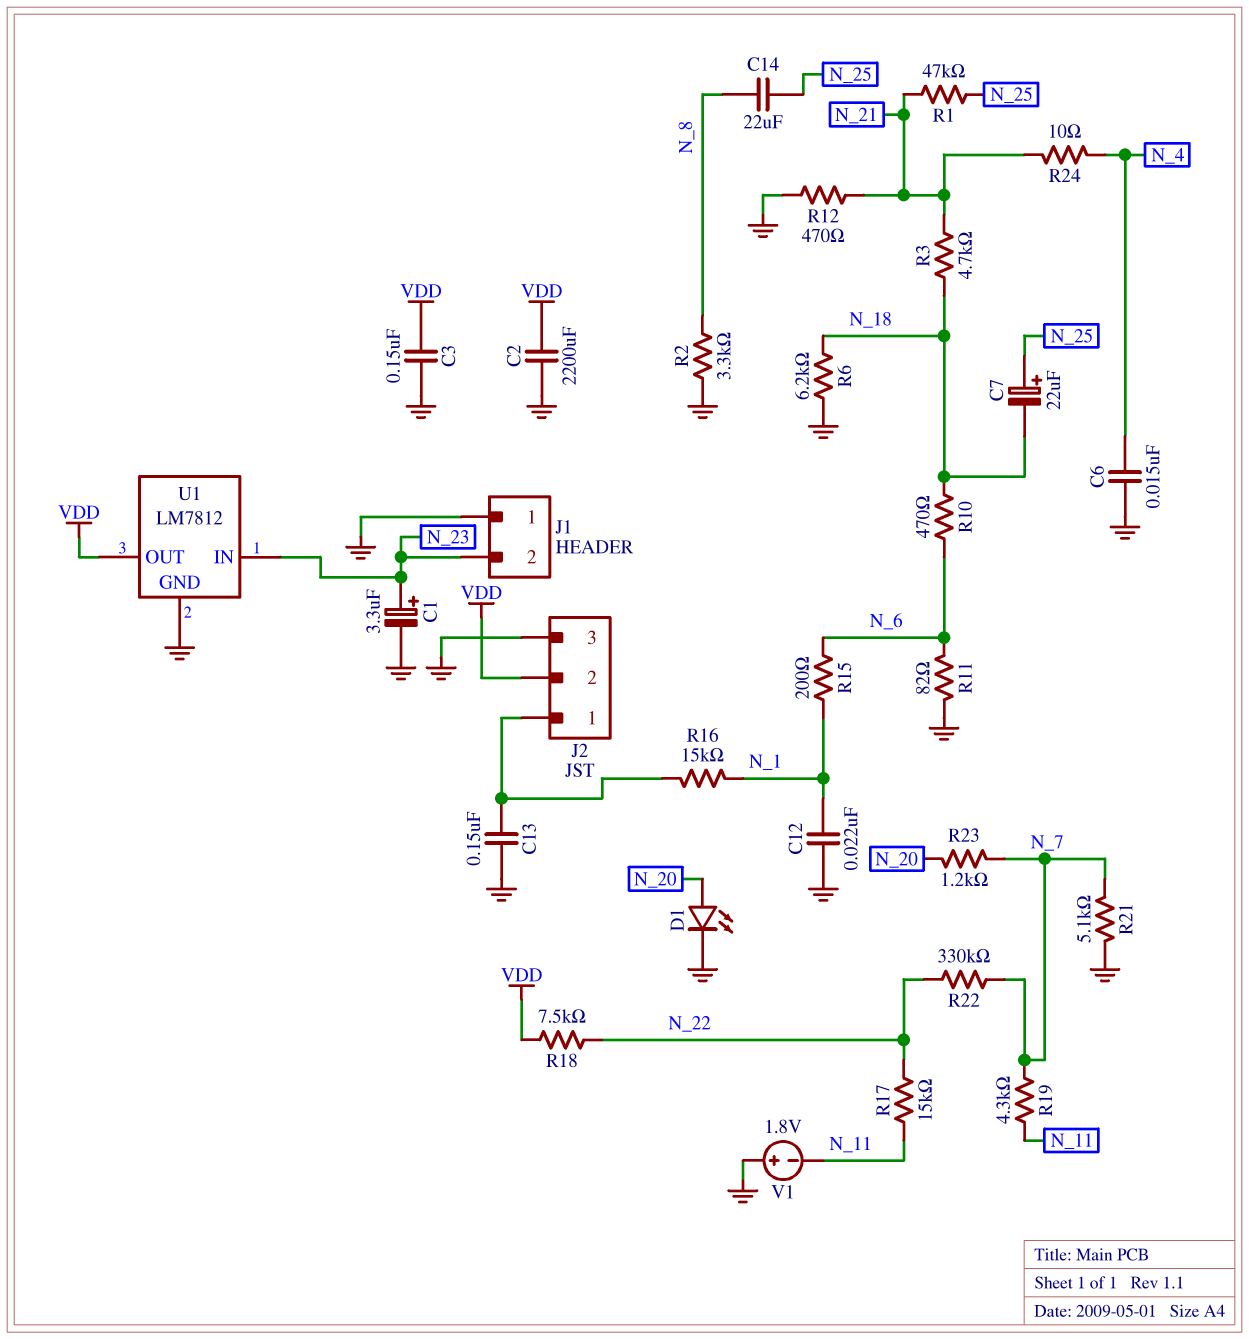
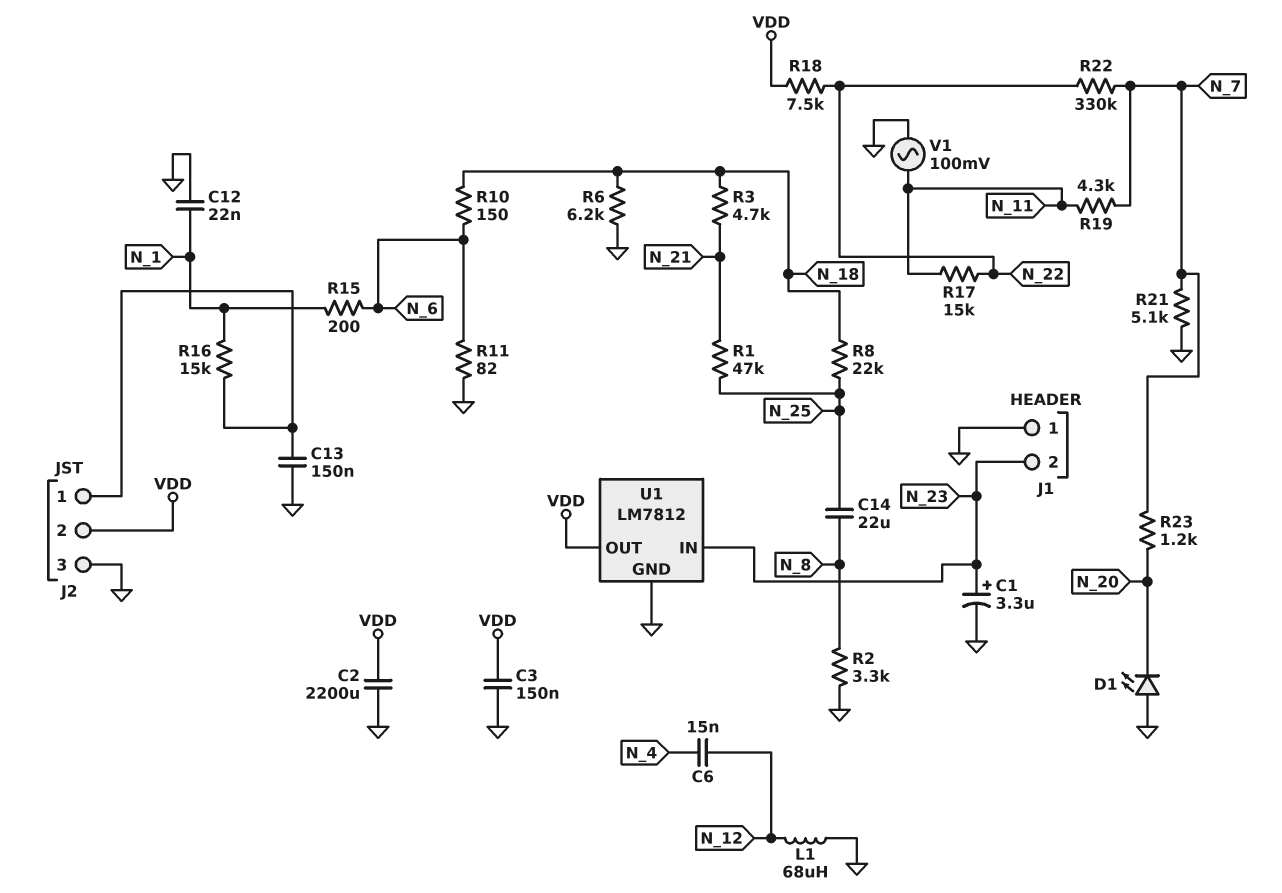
C6: 15nF (GND, N_4) -> 15nF (N_4, N_12)
C7: 22uF (plus N_25, minus N_18) -> none
D1: LED (A N_20, K GND) -> LED (A GND, K N_20)
L1: none -> 68uH (GND, N_12)
R8: none -> 22k (N_18, N_25)
R10: 470 (N_6, N_18) -> 150 (N_6, N_18)
R12: 470 (GND, N_21) -> none
R24: 10 (N_4, N_21) -> none
V1: 1.8V (plus GND, minus N_11) -> AC 100mV (GND, N_11)

